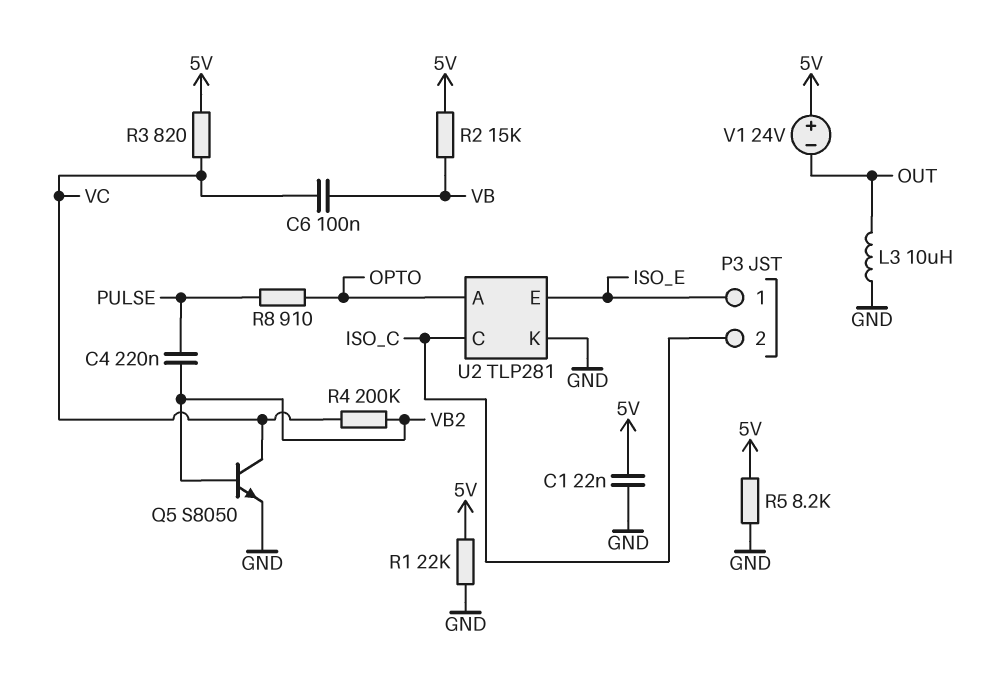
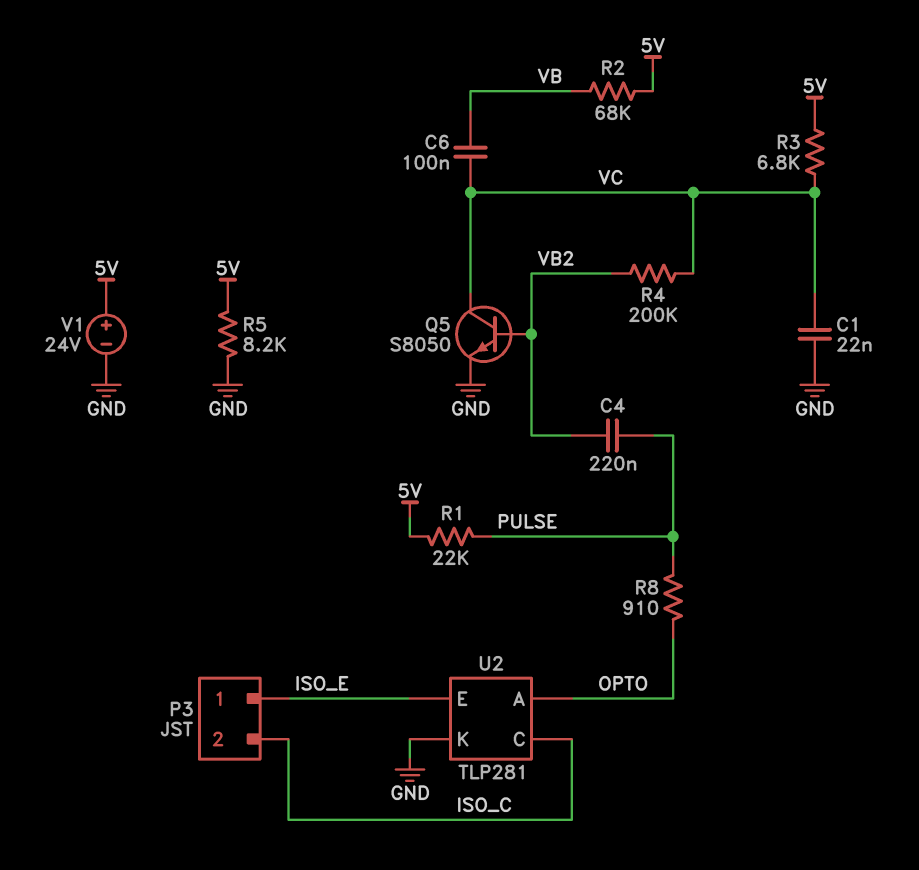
C1: 22nF (5V, GND) -> 22nF (GND, VC)
L3: 10uH (GND, OUT) -> none
R1: 22k (5V, GND) -> 22k (5V, PULSE)
R2: 15k (5V, VB) -> 68k (5V, VB)
R3: 820 (5V, VC) -> 6.8k (5V, VC)
V1: 24V (plus 5V, minus OUT) -> 24V (plus 5V, minus GND)

